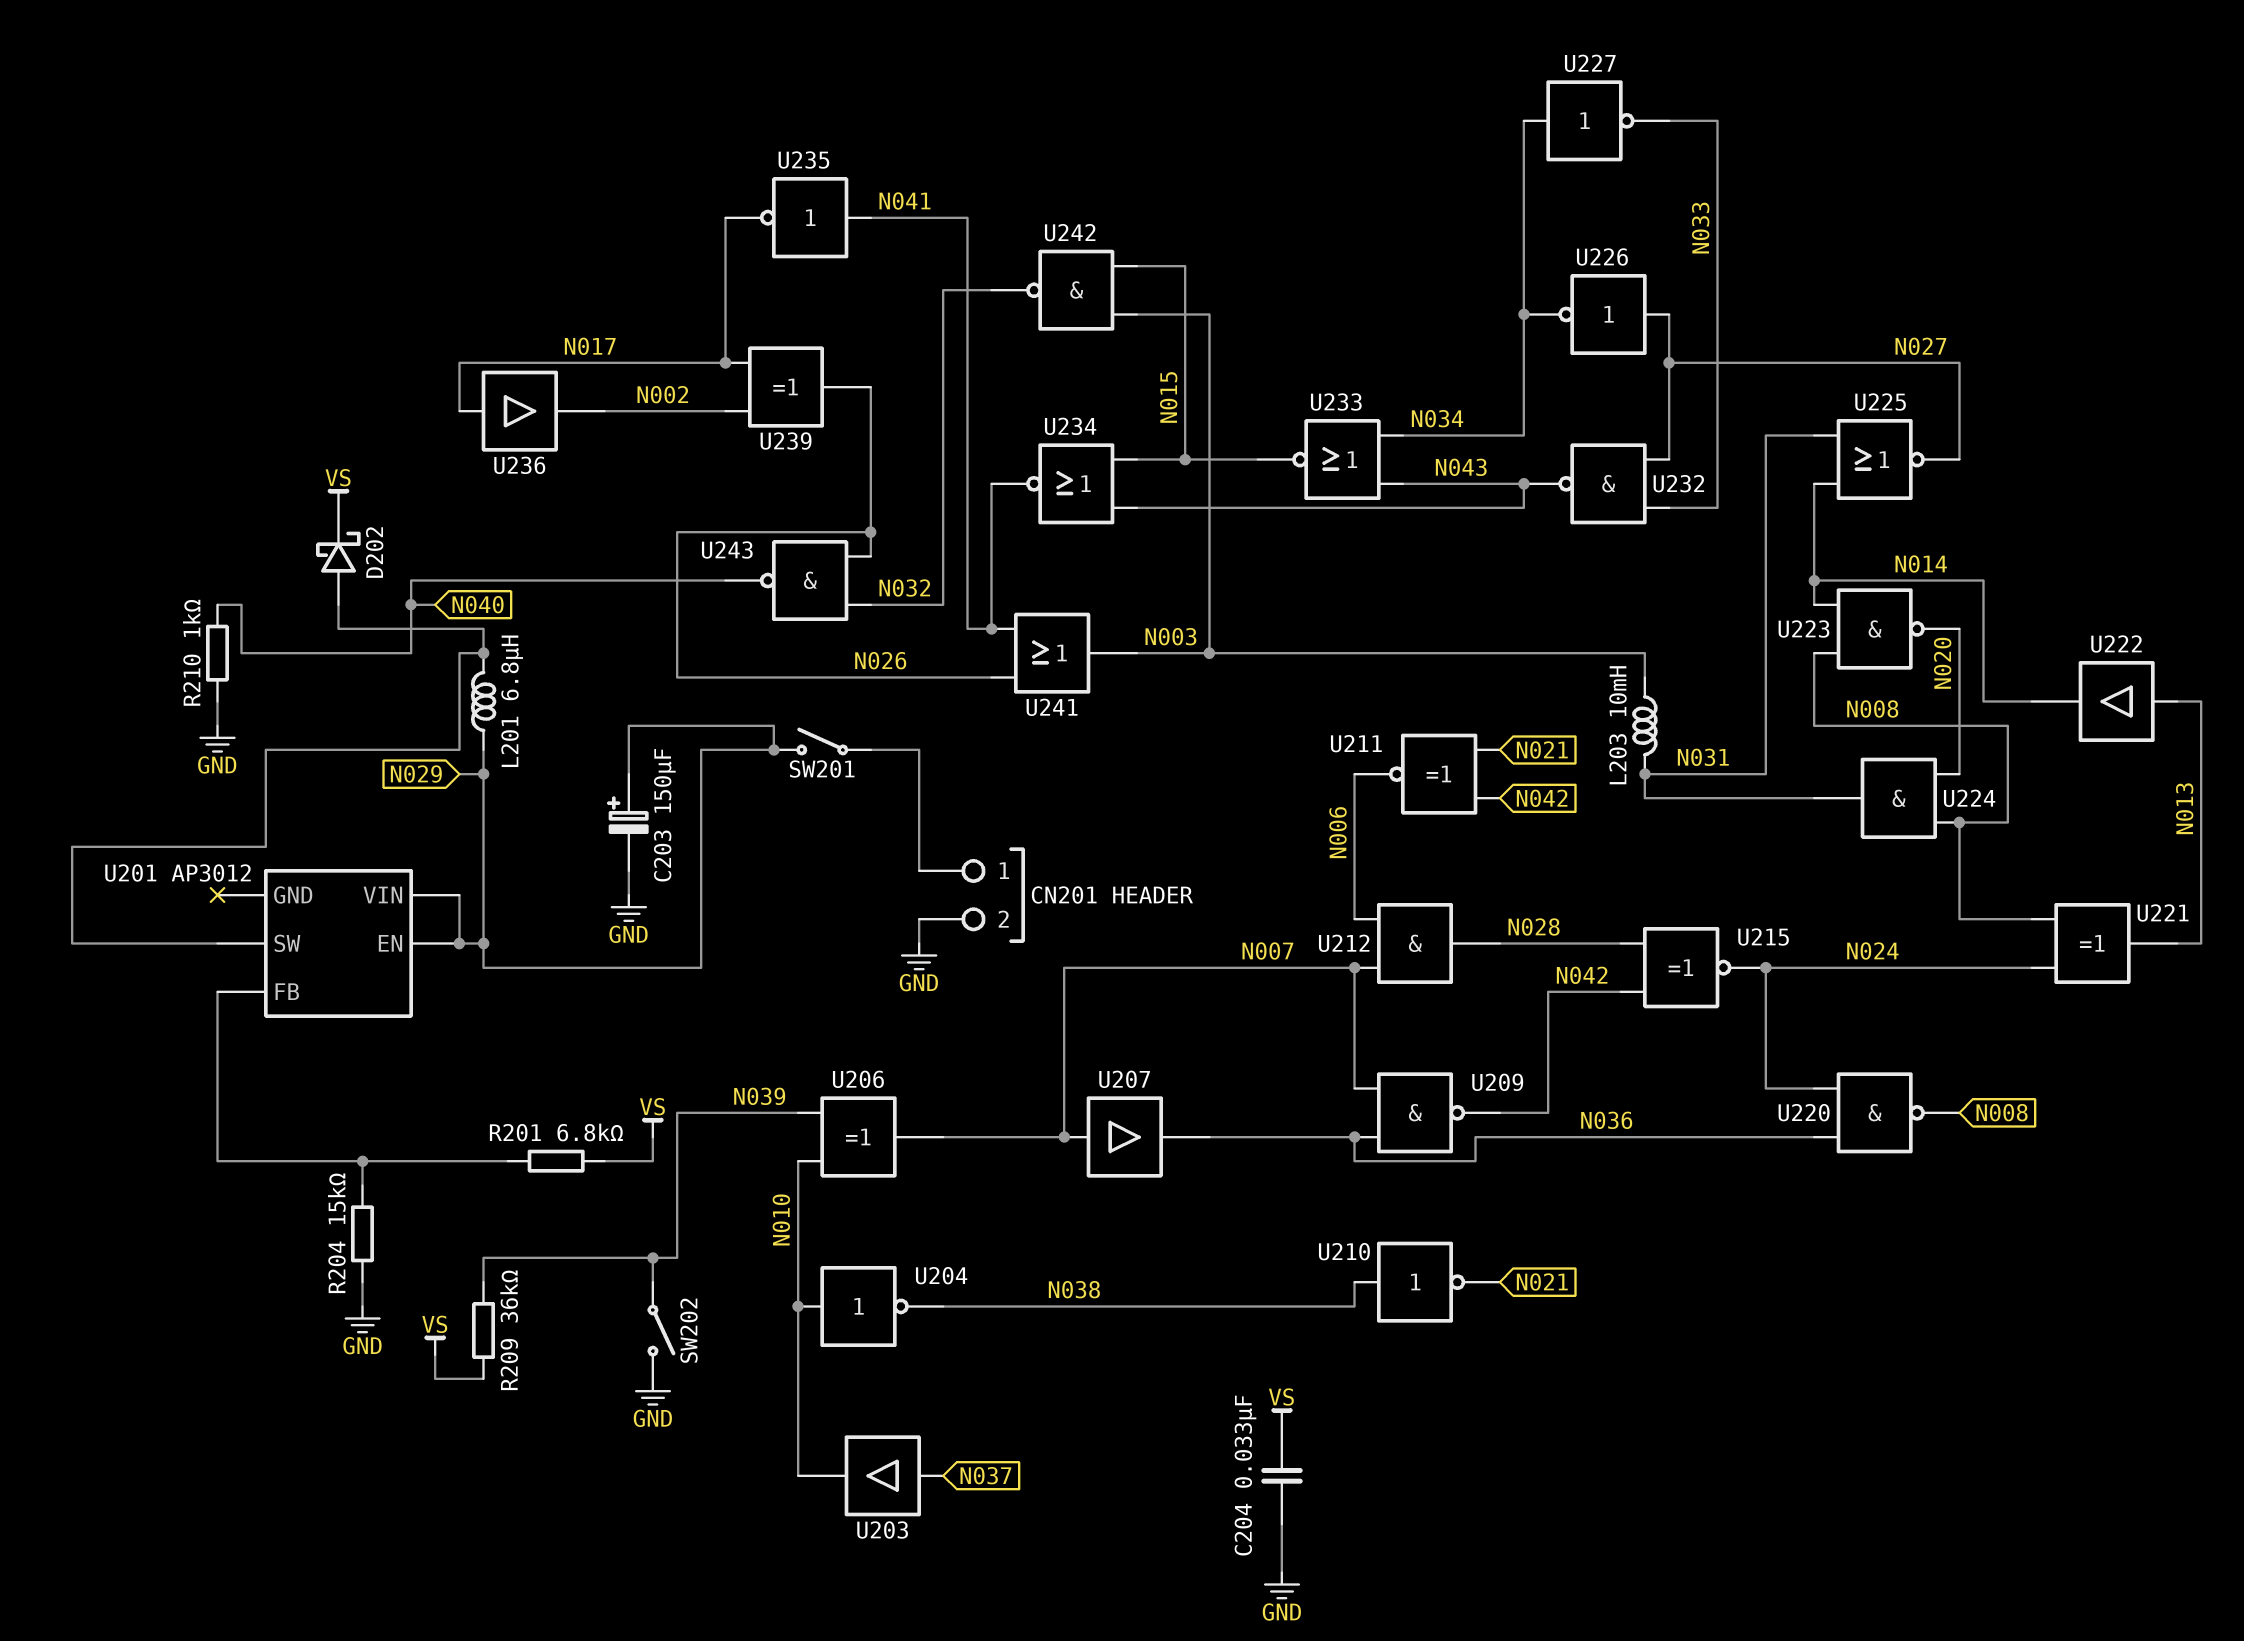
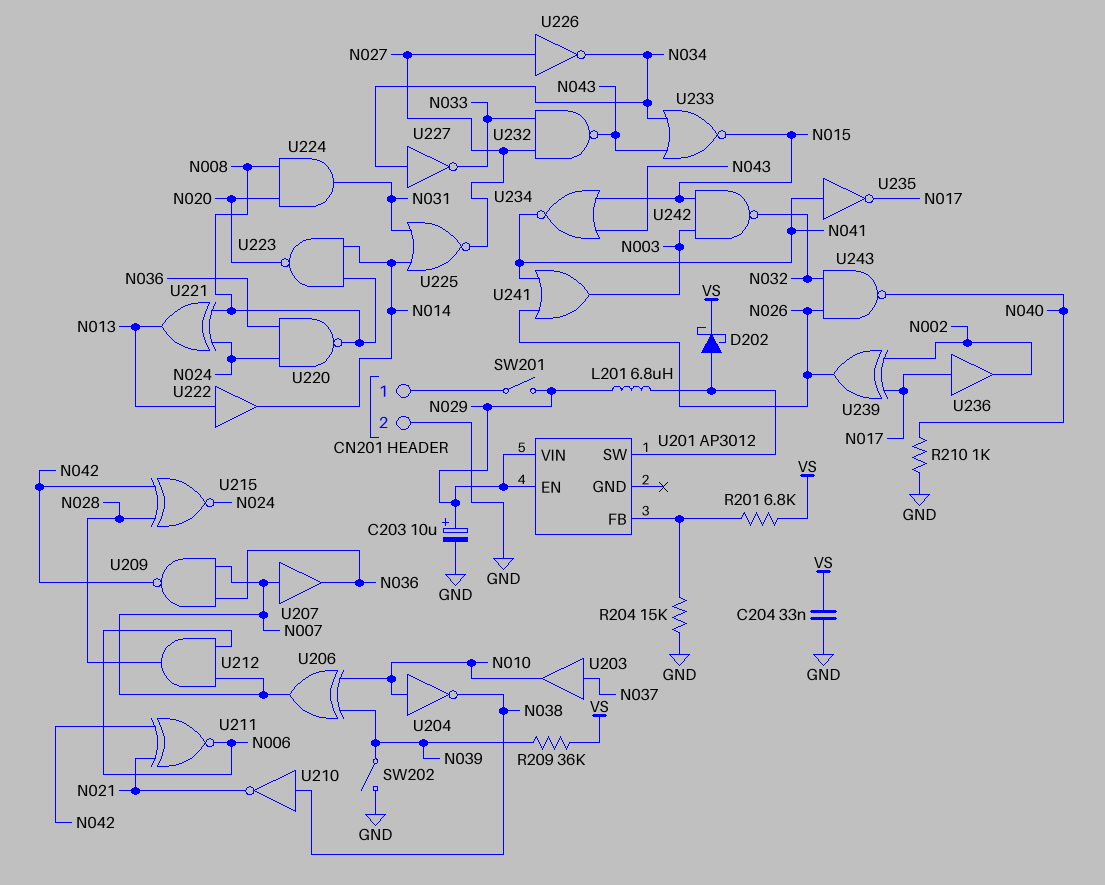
C203: 150uF (plus N029, minus GND) -> 10uF (plus N029, minus GND)
L203: 10mH (N003, N031) -> none

